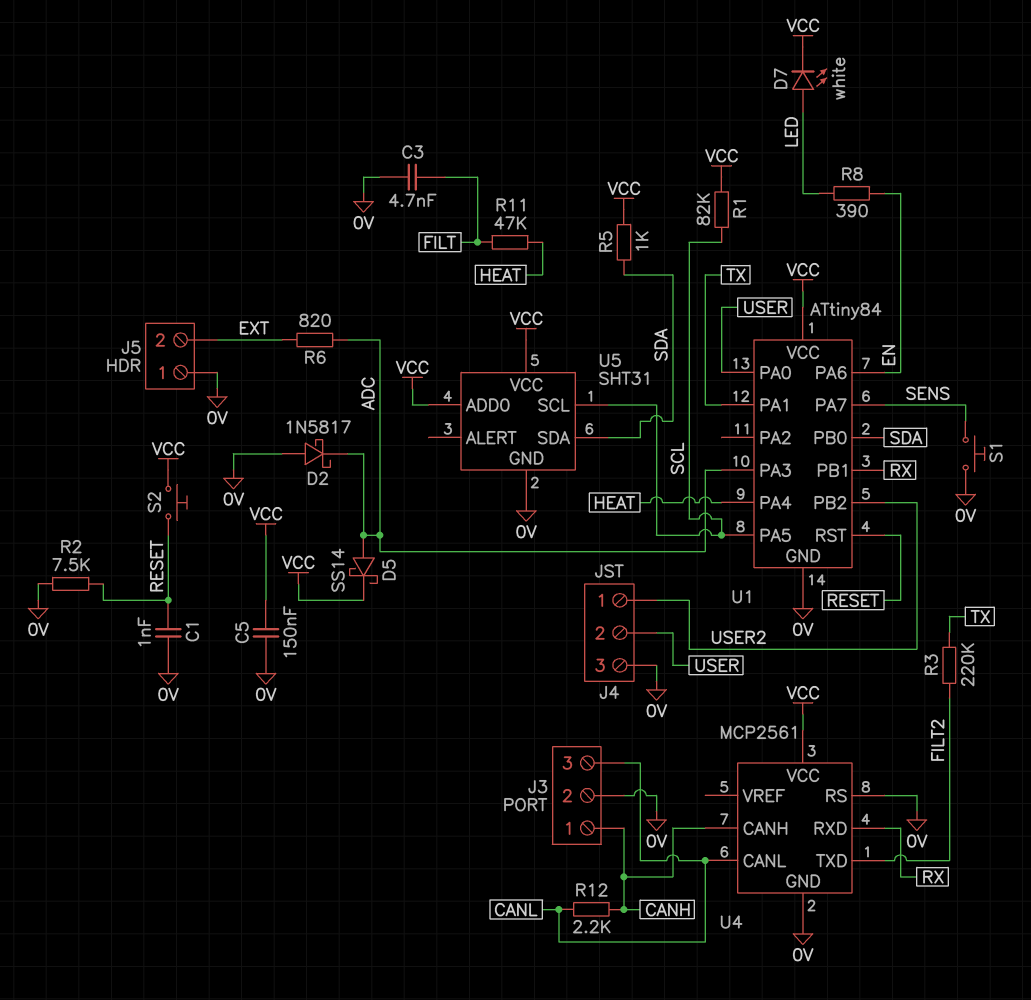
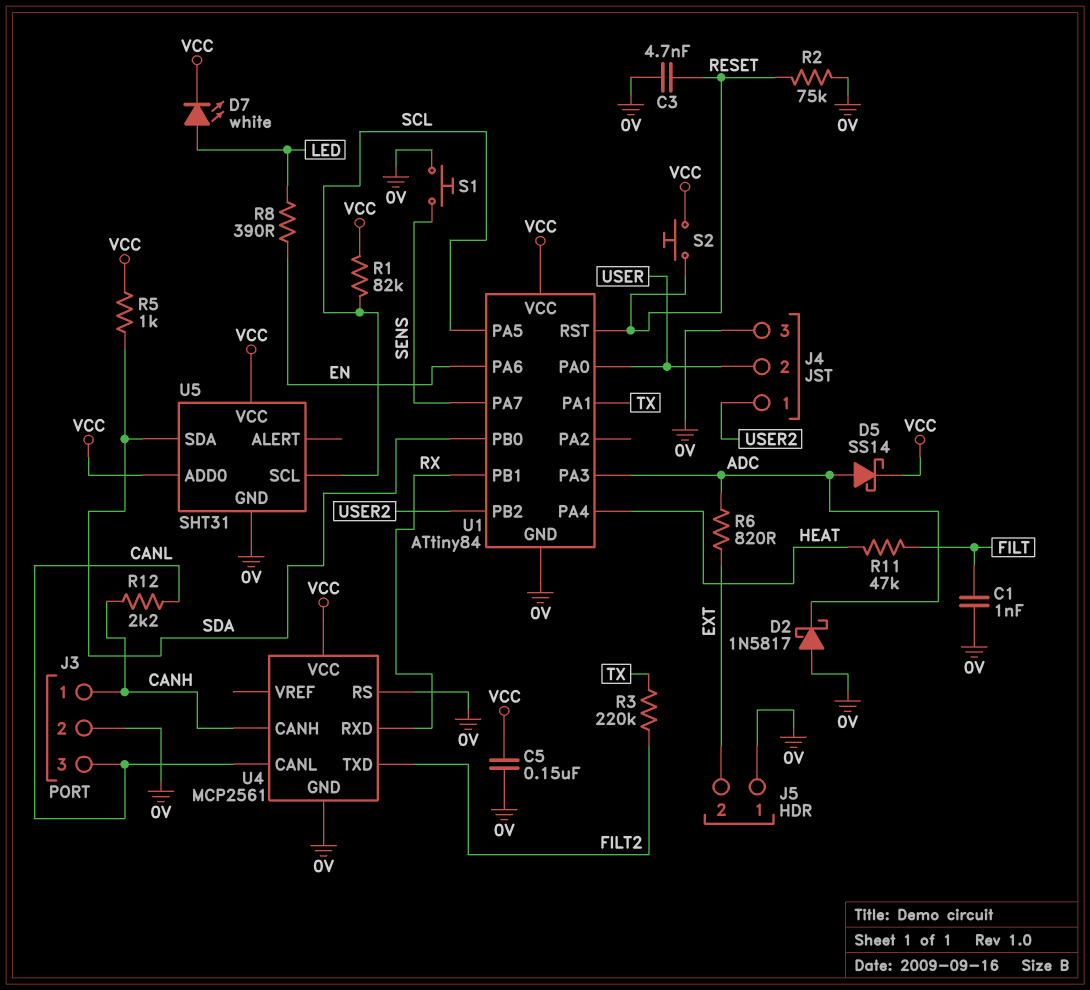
C1: 1nF (0V, RESET) -> 1nF (0V, FILT)
C3: 4.7nF (0V, FILT) -> 4.7nF (0V, RESET)
R2: 7.5k (0V, RESET) -> 75k (0V, RESET)

